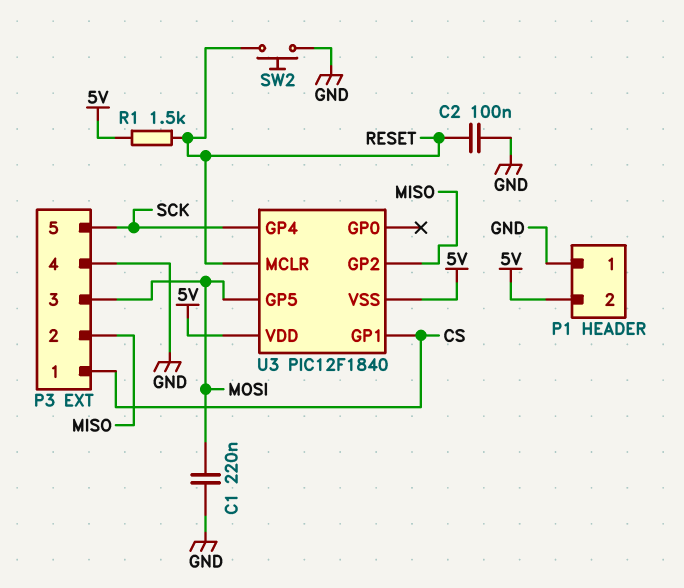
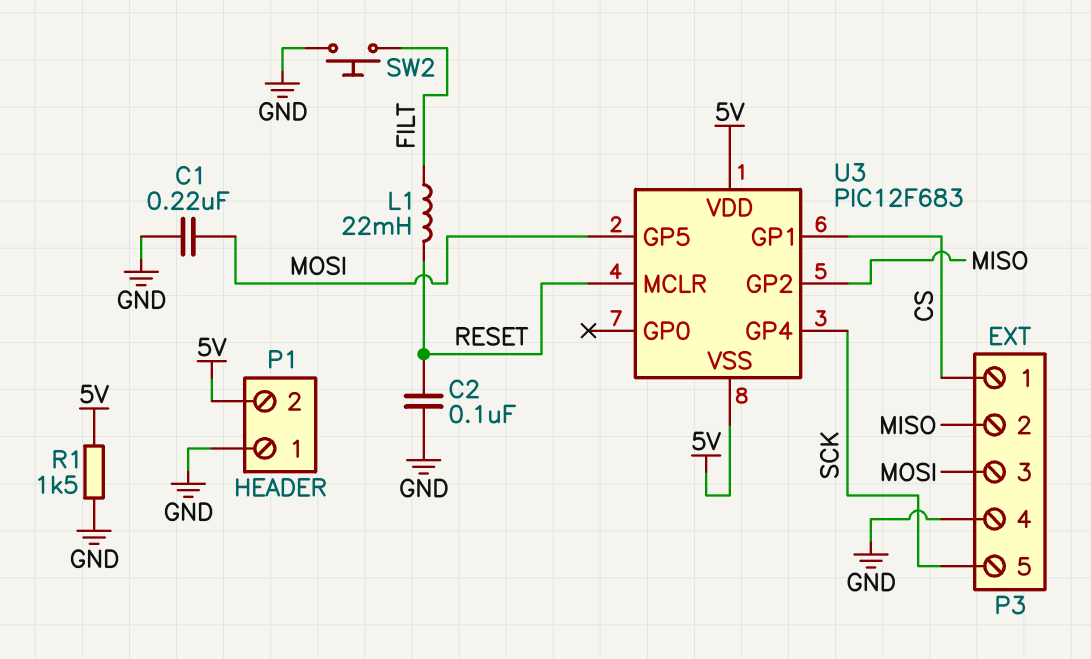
L1: none -> 22mH (FILT, RESET)
R1: 1.5k (5V, RESET) -> 1.5k (5V, GND)
SW2: button (GND, RESET) -> button (FILT, GND)
U3: PIC12F1840 -> PIC12F683

